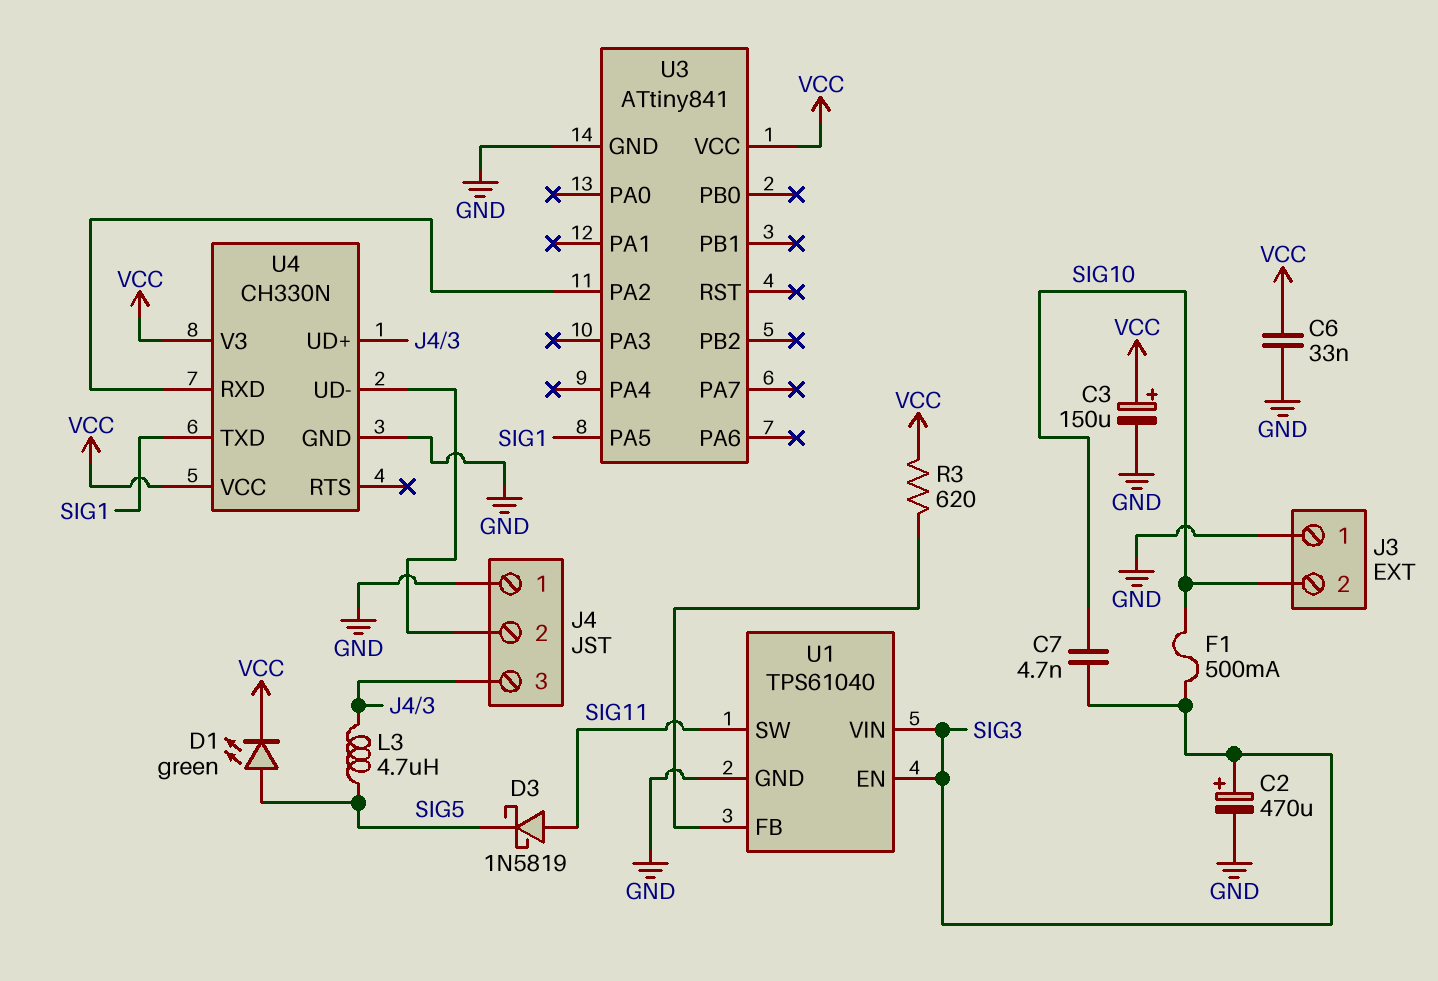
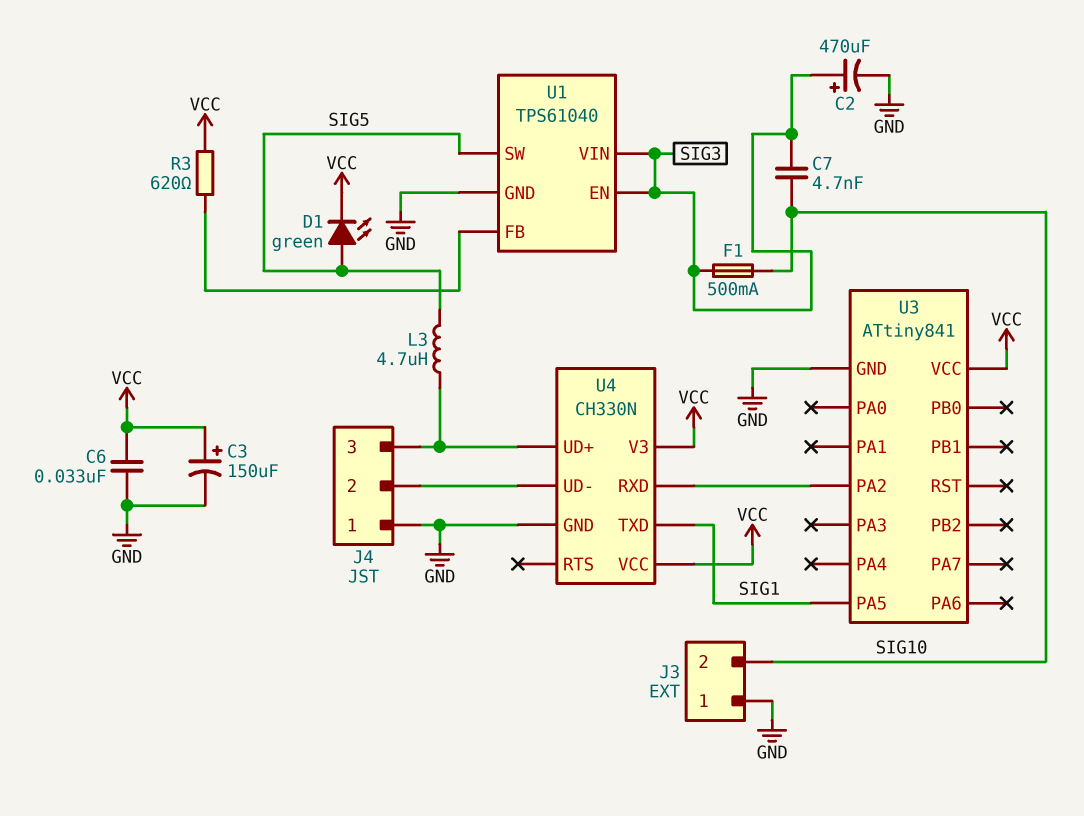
D3: schottky 1N5819 (A SIG11, K SIG5) -> none
U1 pin SW: SIG11 -> SIG5

